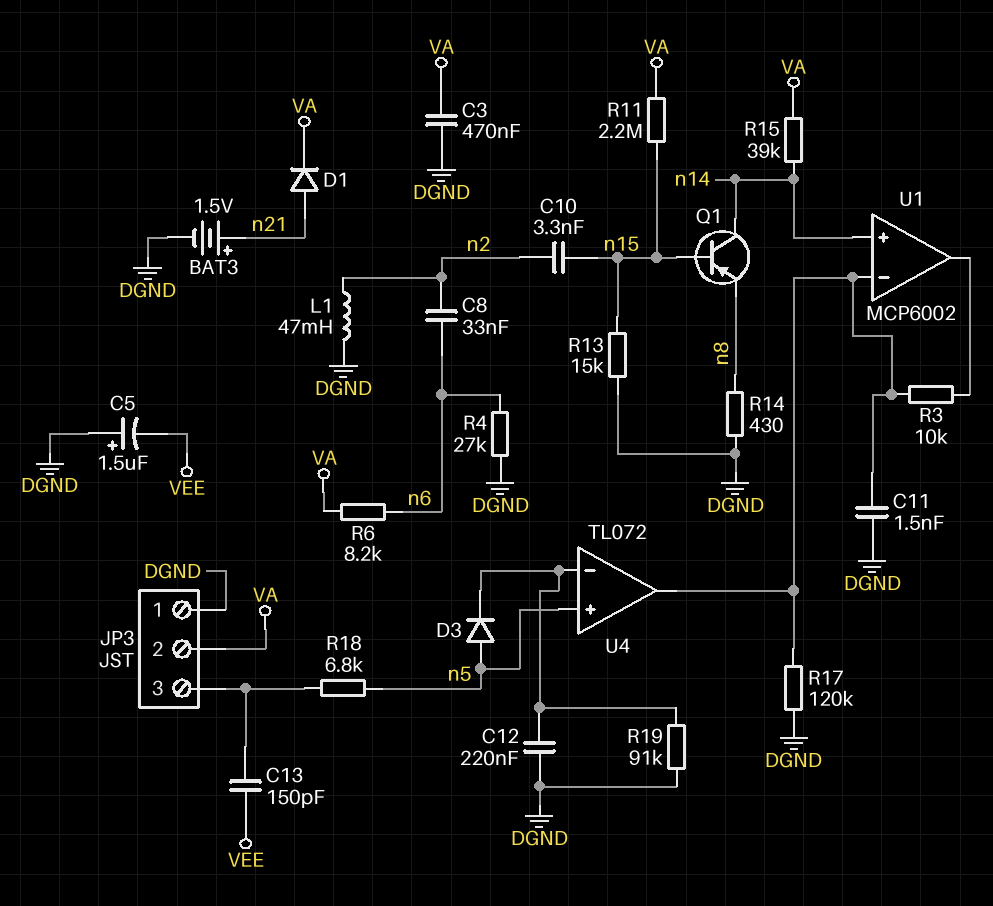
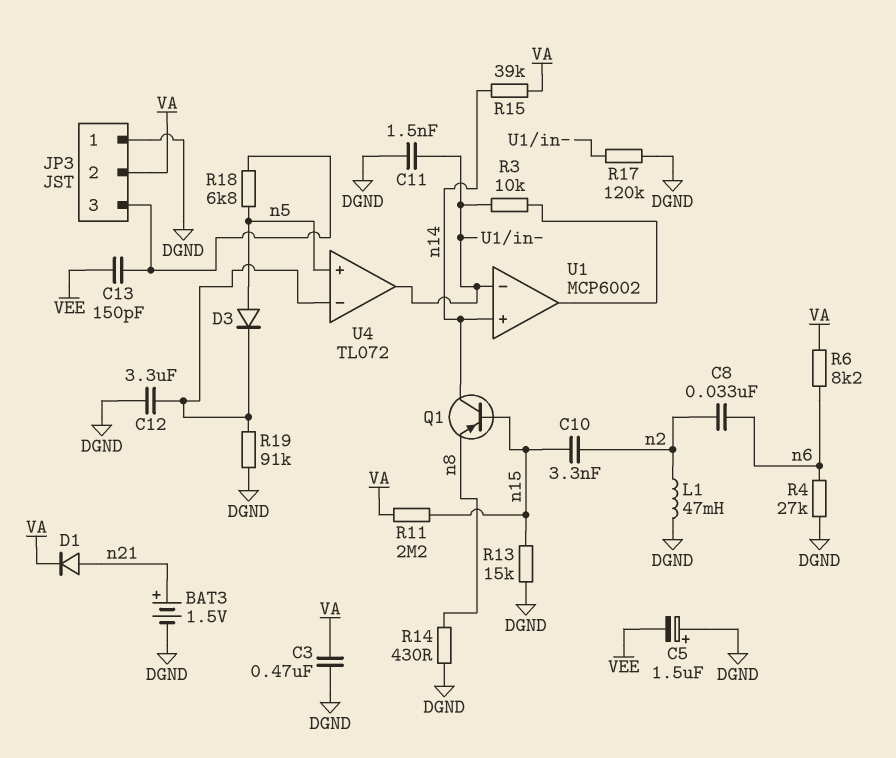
C12: 220nF (DGND, U4/in-) -> 3.3uF (DGND, U4/in-)

